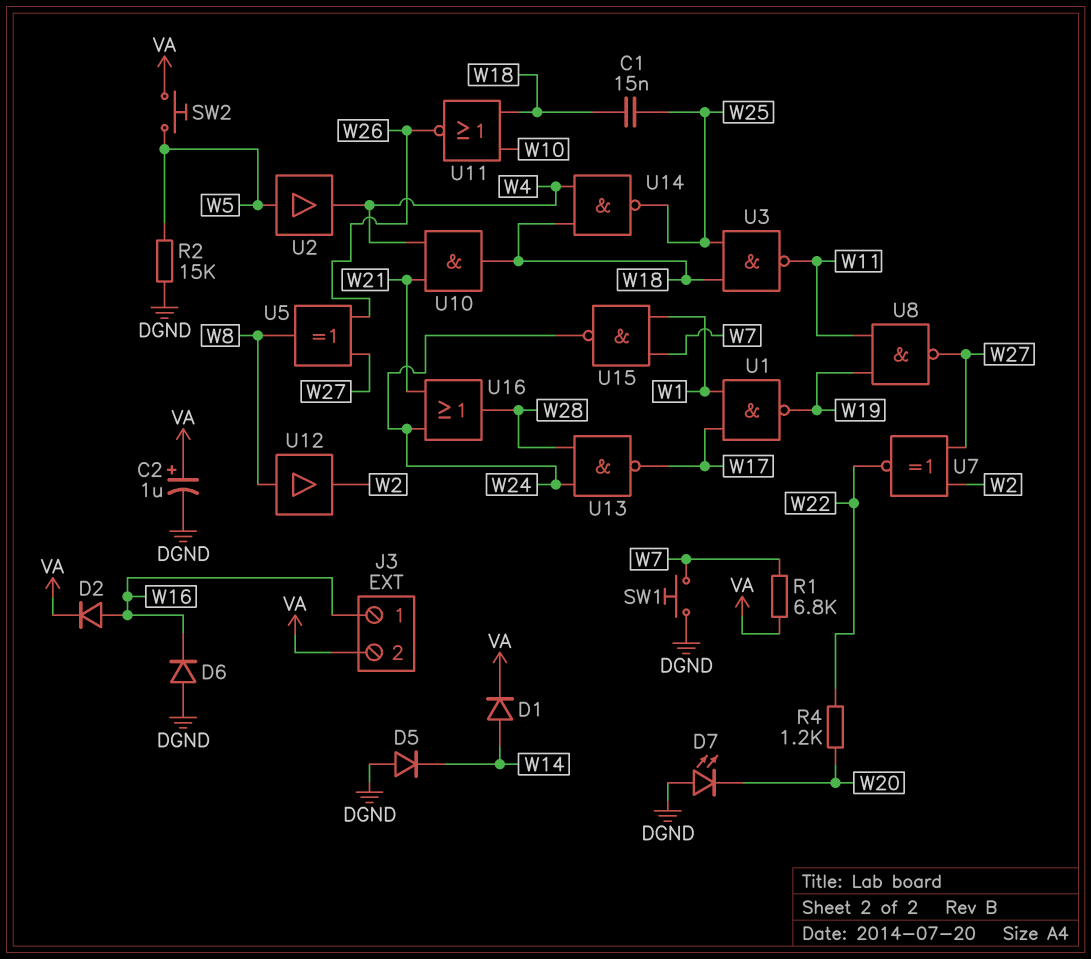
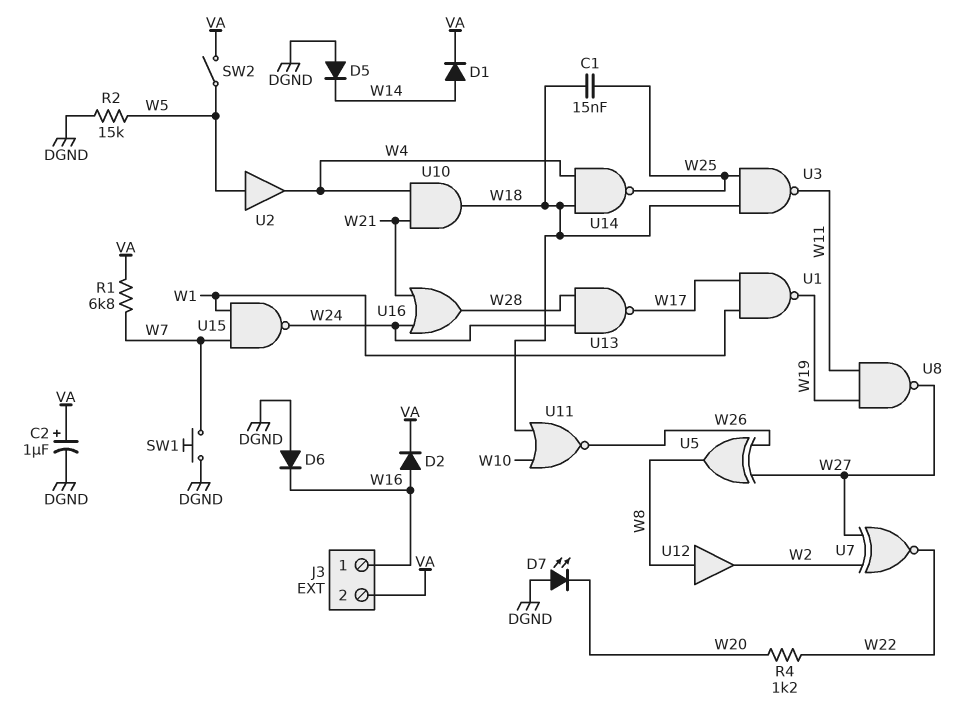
SW2: button (VA, W5) -> switch (VA, W5)

